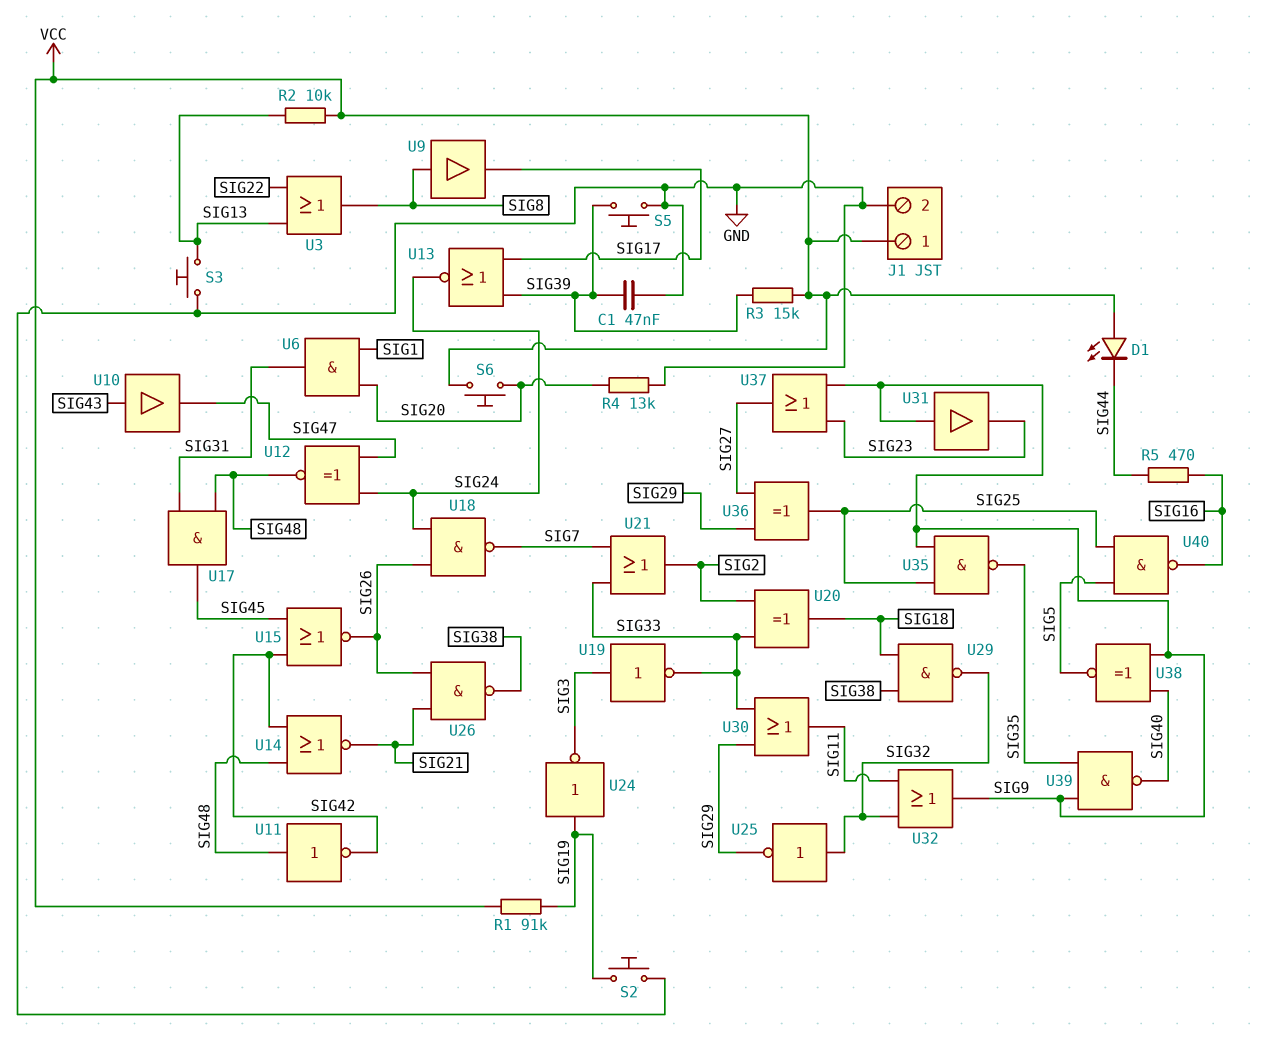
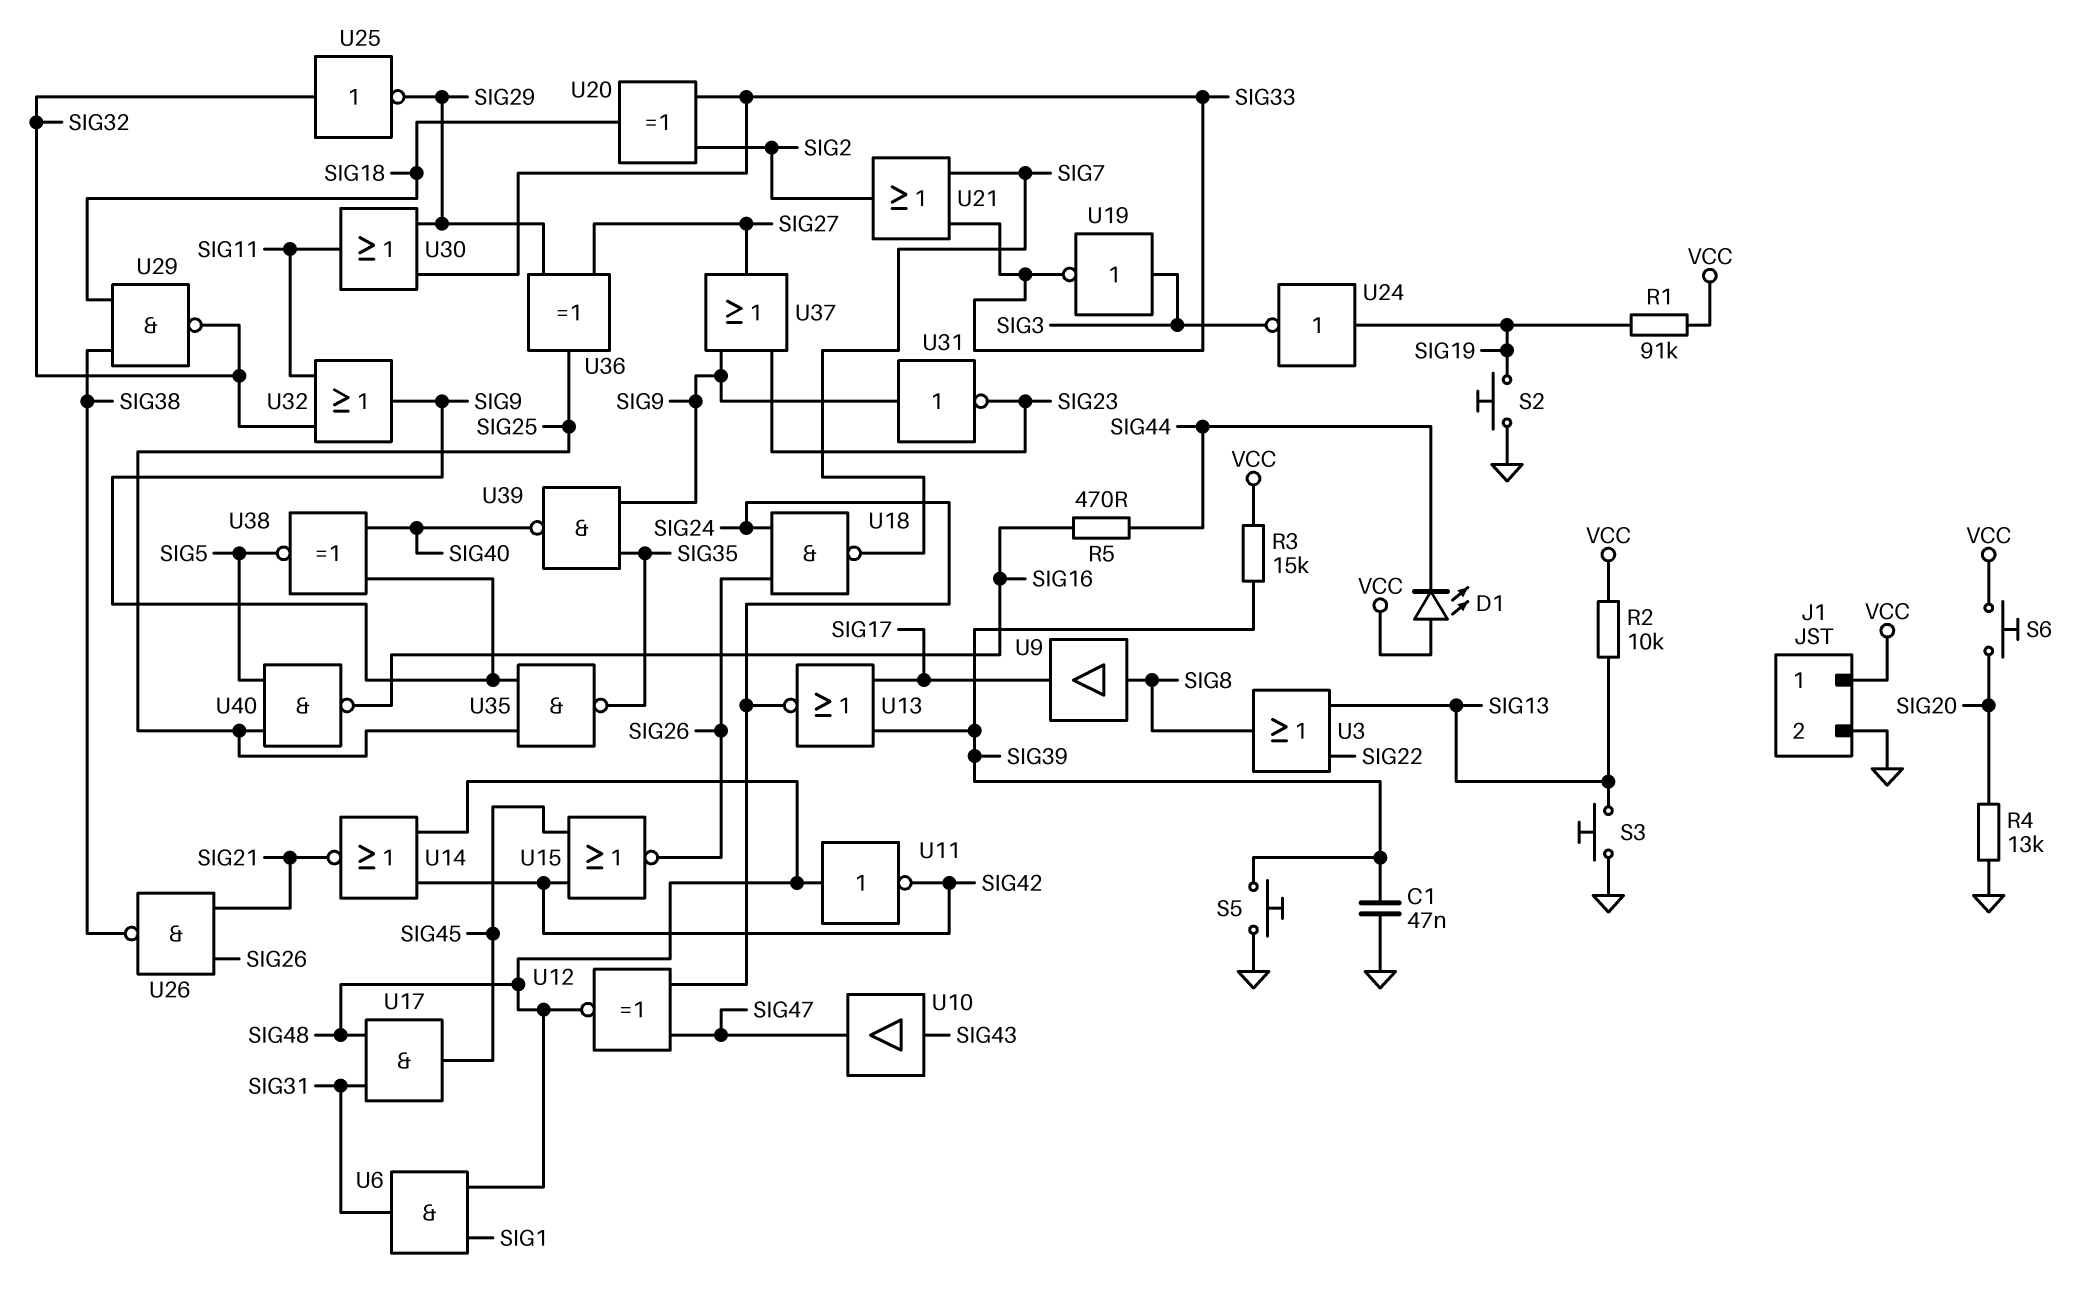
U6: AND (in SIG1, in SIG20, out SIG31) -> AND (in SIG1, in SIG48, out SIG31)
U31: buffer (in SIG9, out SIG23) -> NOT (in SIG9, out SIG23)

